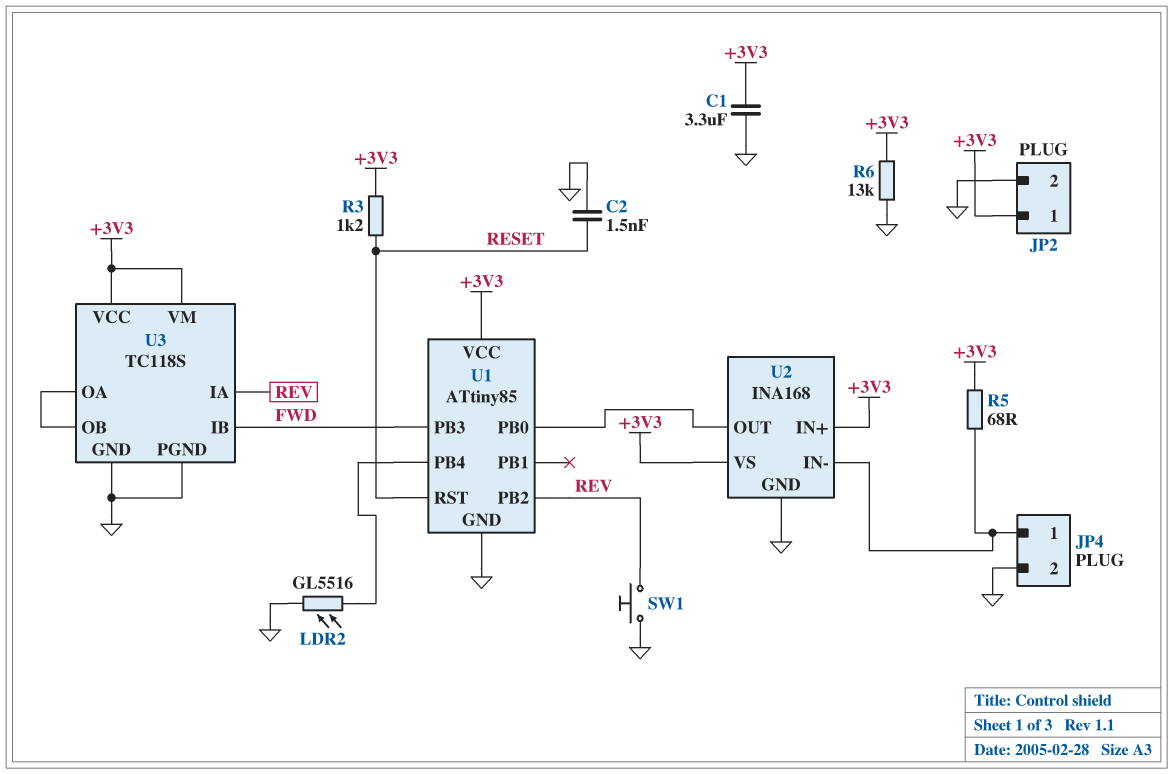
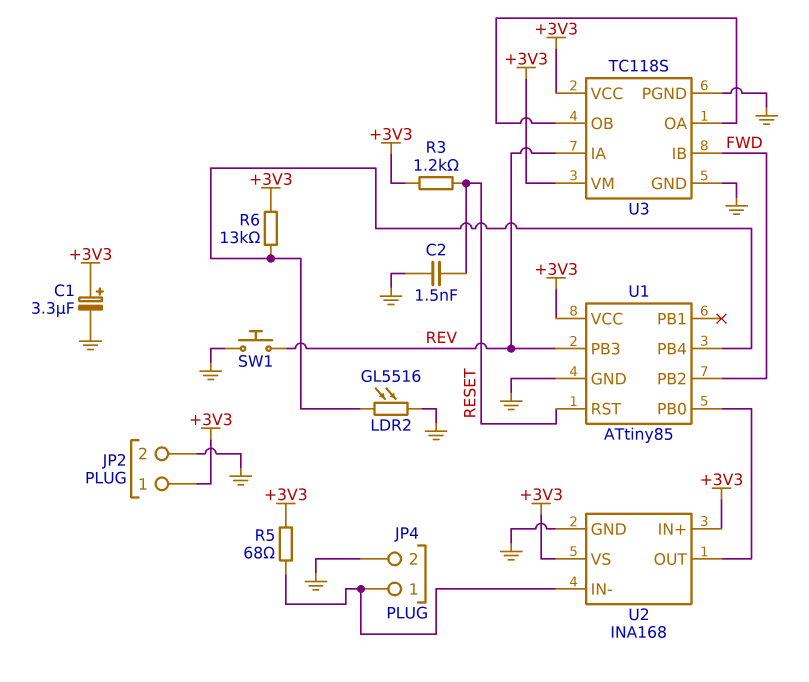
C1: 3.3uF (+3V3, GND) -> 3.3uF (plus +3V3, minus GND)
R6: 13k (+3V3, GND) -> 13k (+3V3, U1/PB4)
U1 pin PB2: REV -> FWD
U1 pin PB3: FWD -> REV

